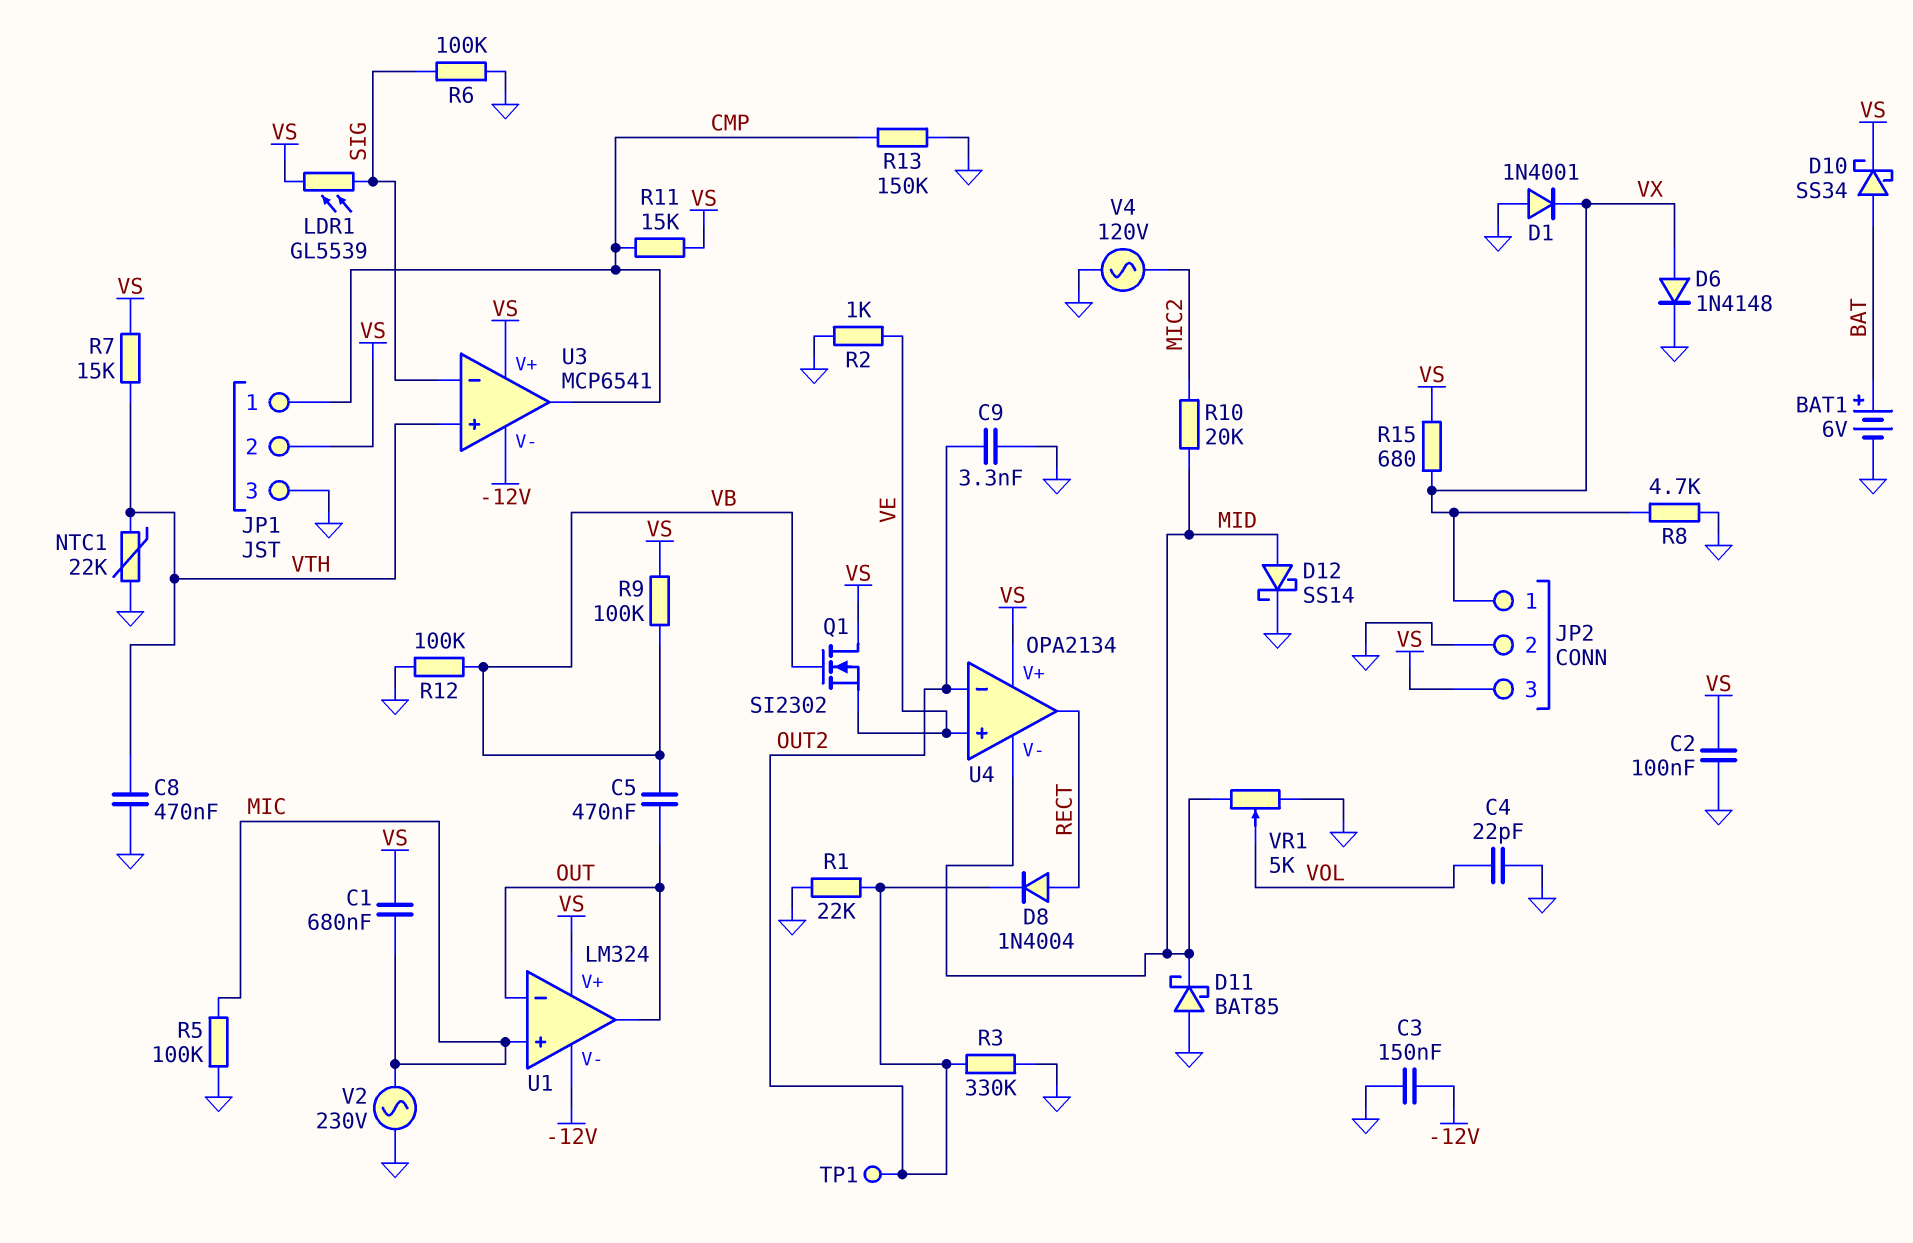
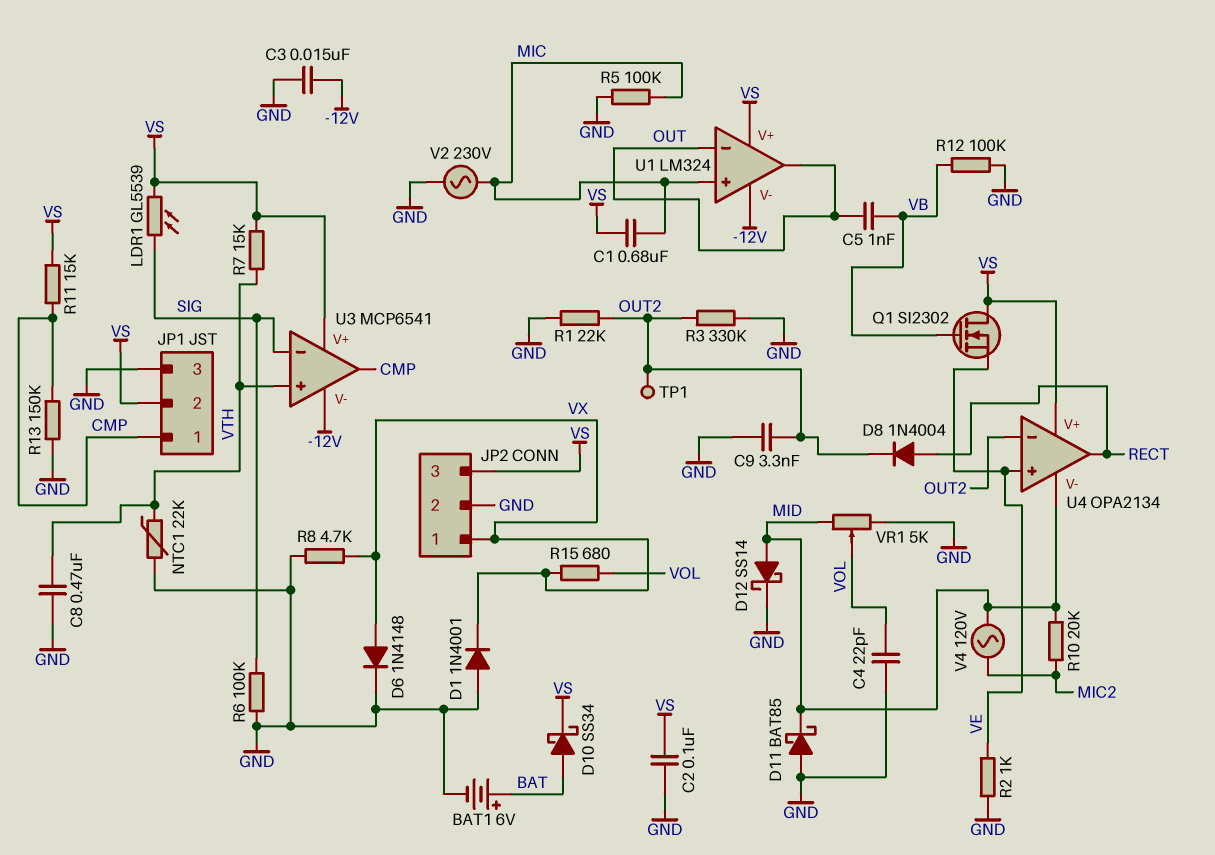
C3: 150nF (-12V, GND) -> 15nF (-12V, GND)
C5: 470nF (OUT, VB) -> 1nF (OUT, VB)
R9: 100k (VB, VS) -> none
R15: 680 (VS, VX) -> 680 (VOL, VX)
V4: AC 120V (GND, MIC2) -> AC 120V (MIC2, MID)

